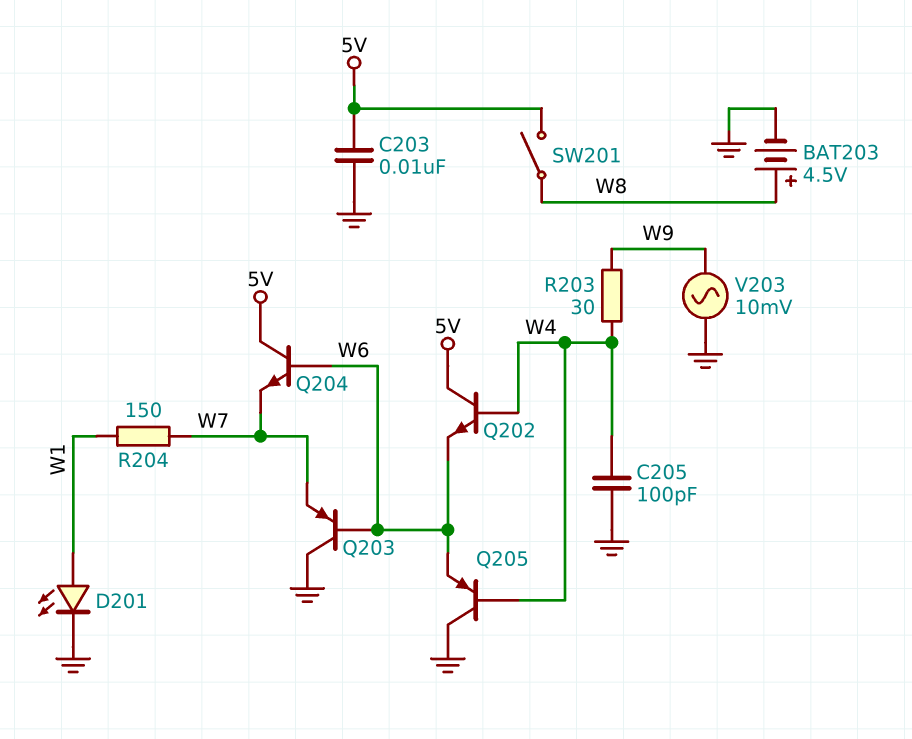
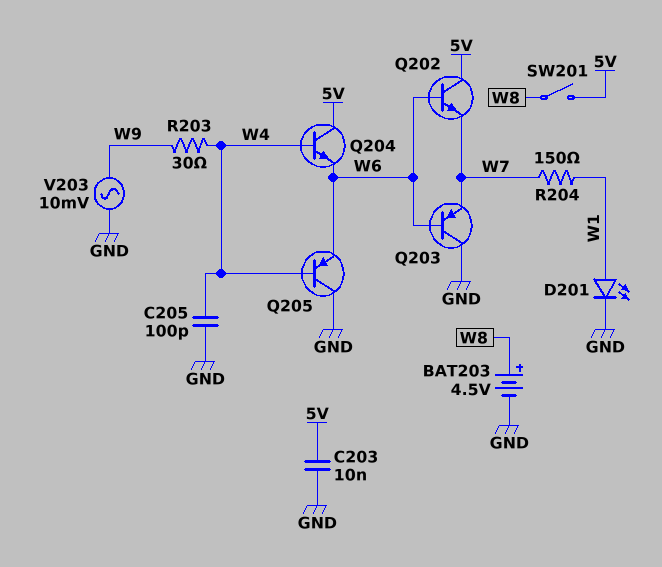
Q202: NPN (B W4, C 5V, E W6) -> NPN (B W6, C 5V, E W7)
Q204: NPN (B W6, C 5V, E W7) -> NPN (B W4, C 5V, E W6)

